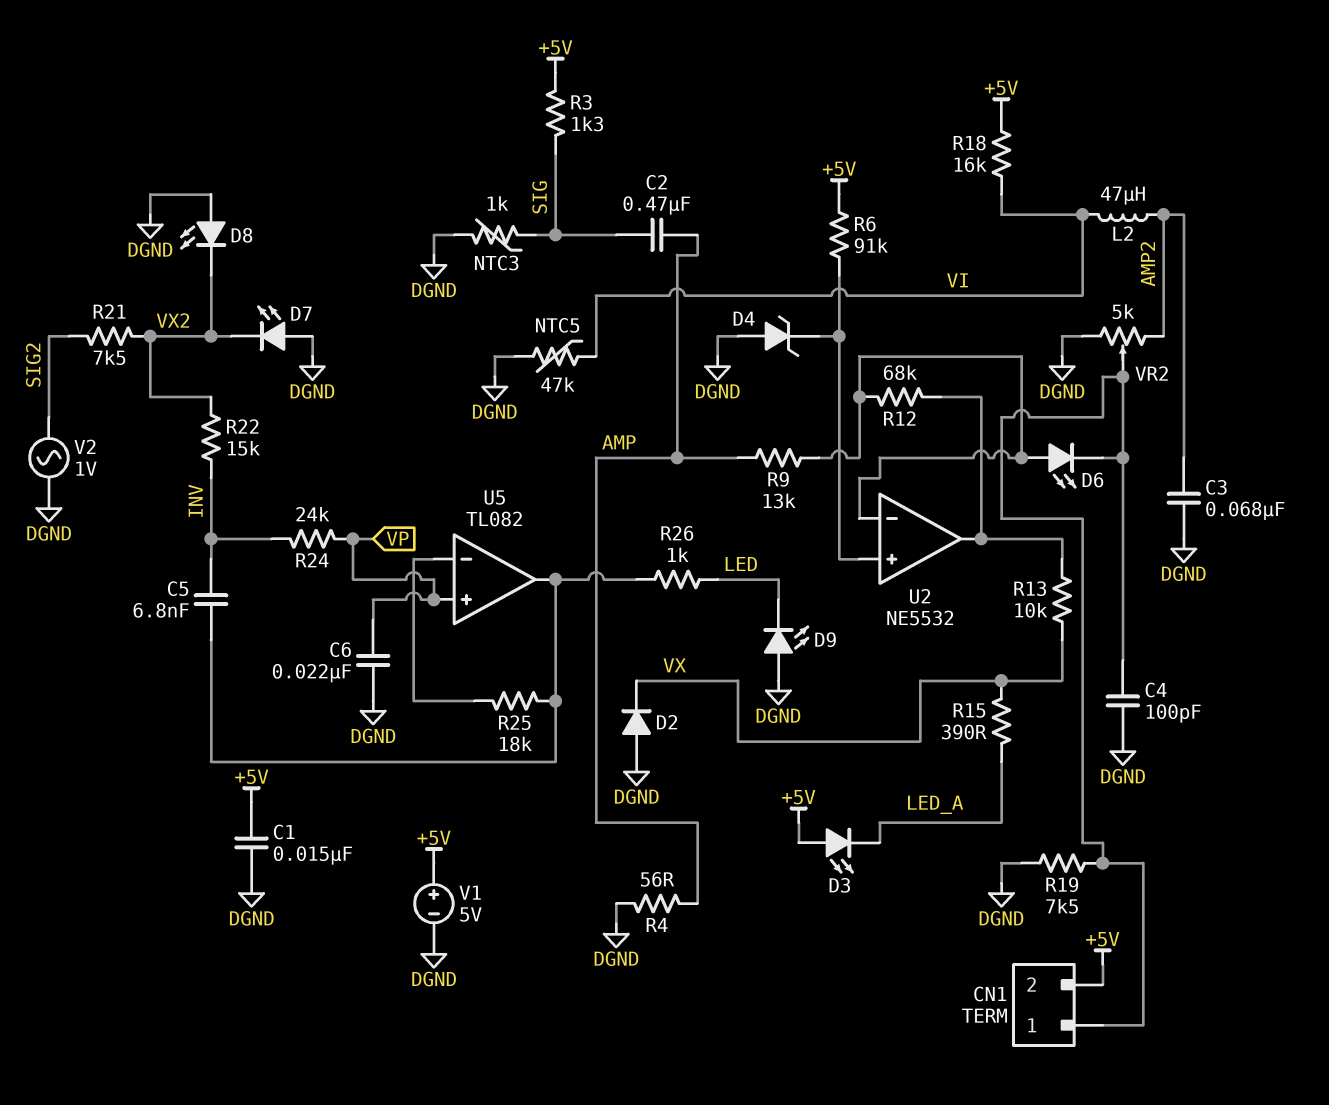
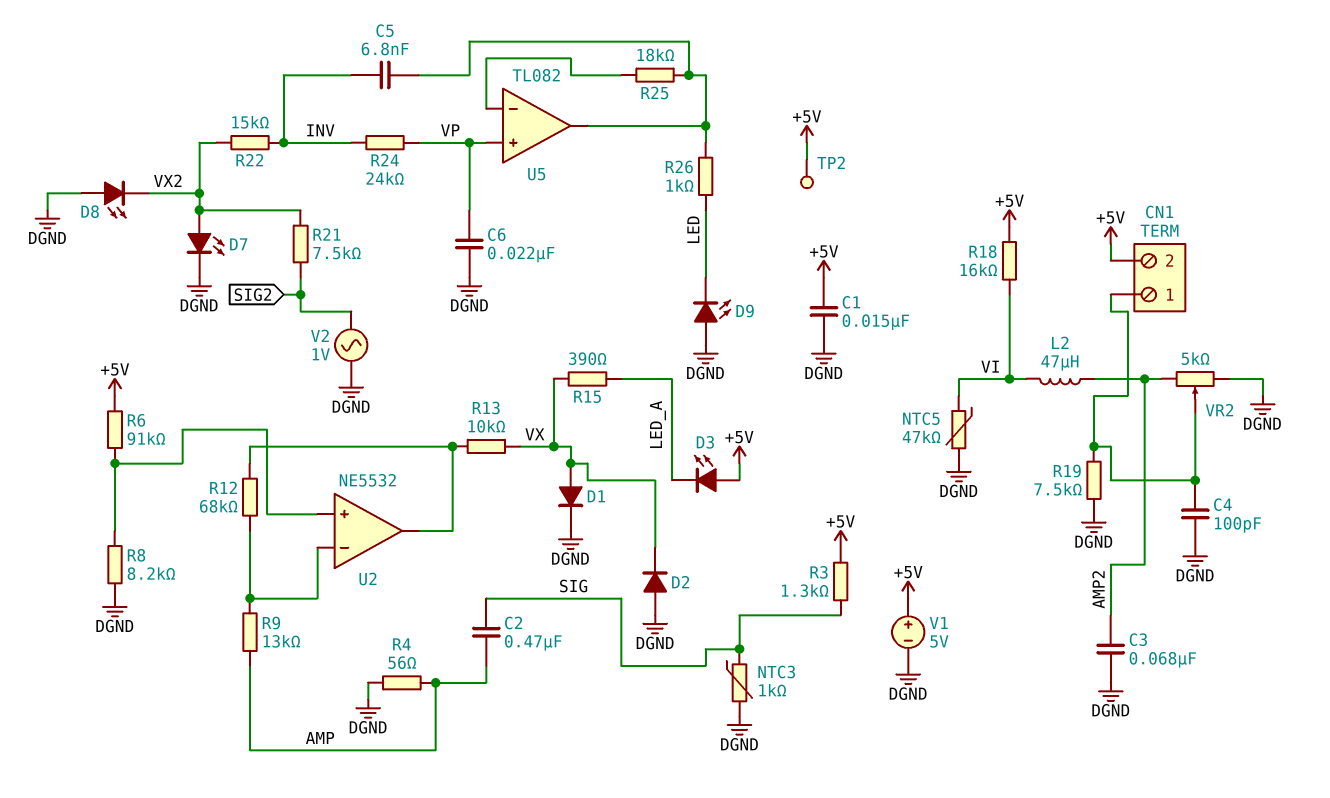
D1: none -> diode (A VX, K DGND)
D4: zener (A DGND, K U2/in+) -> none
D6: LED (A U2/in-, K CN1/1) -> none
D7: LED (A DGND, K VX2) -> LED (A VX2, K DGND)
R8: none -> 8.2k (DGND, U2/in+)
TP2: none -> test point (+5V)

